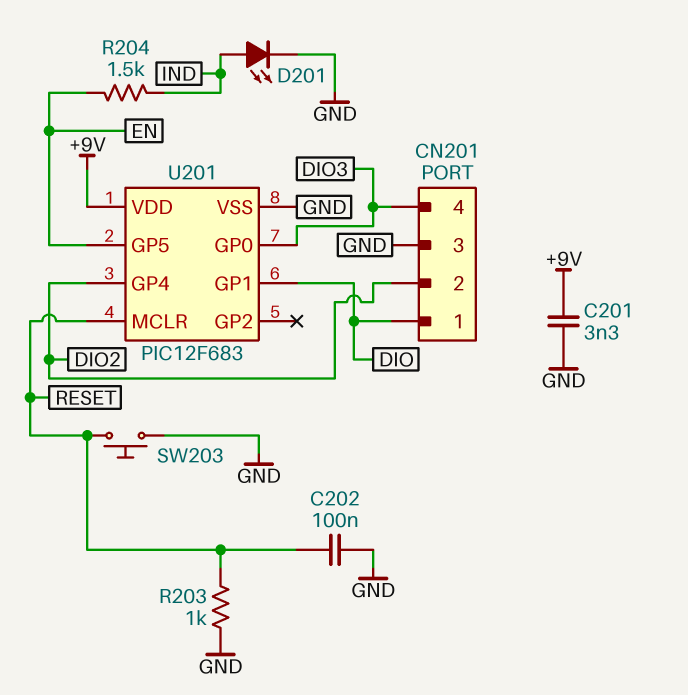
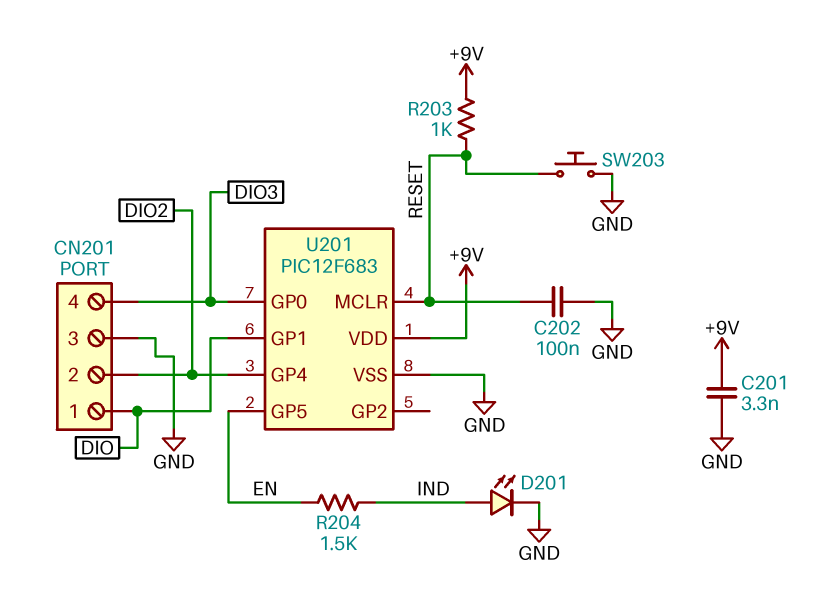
R203: 1k (GND, RESET) -> 1k (+9V, RESET)

